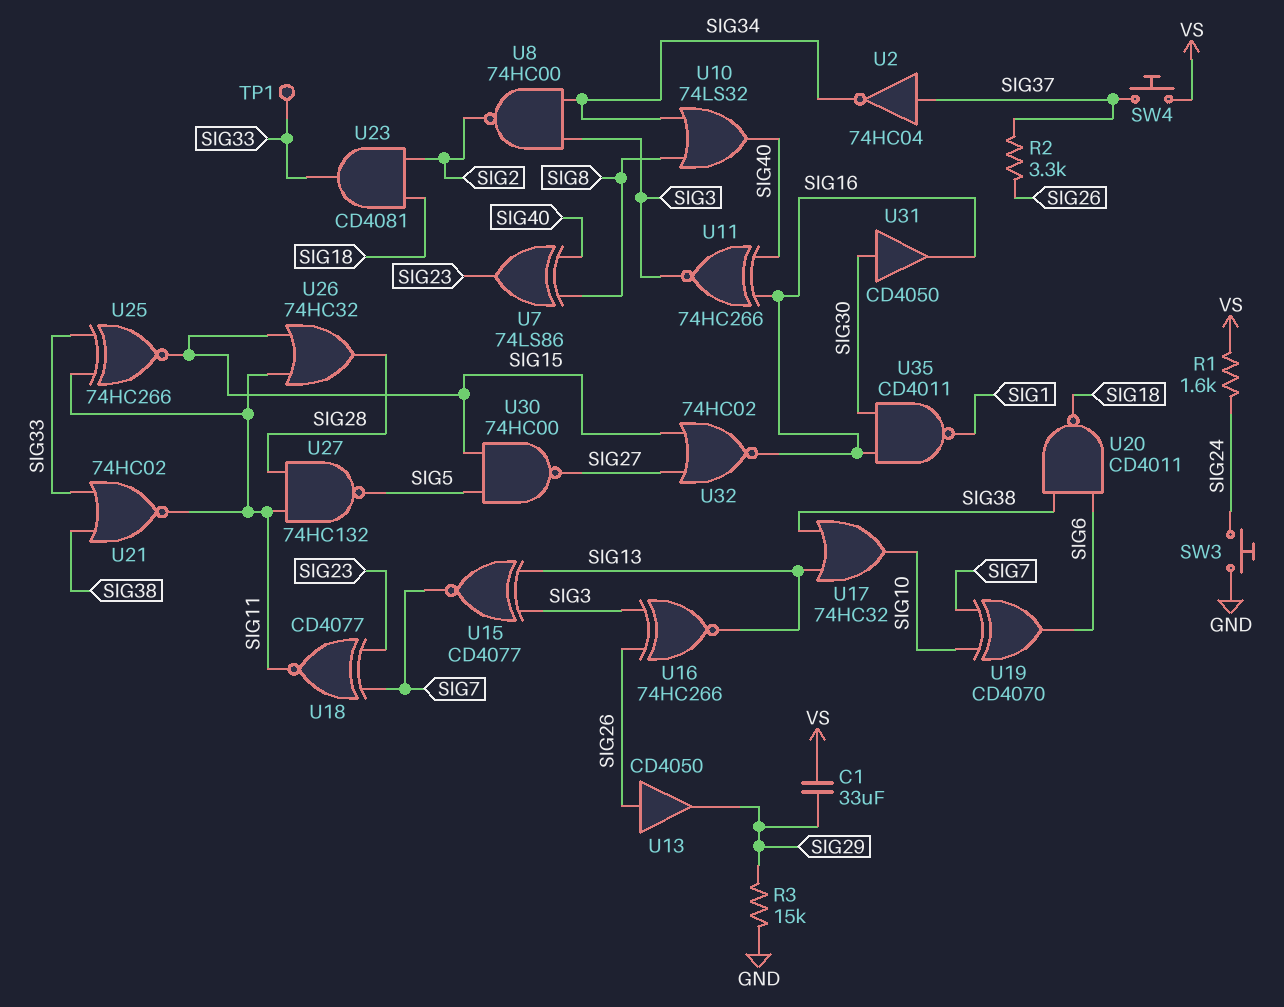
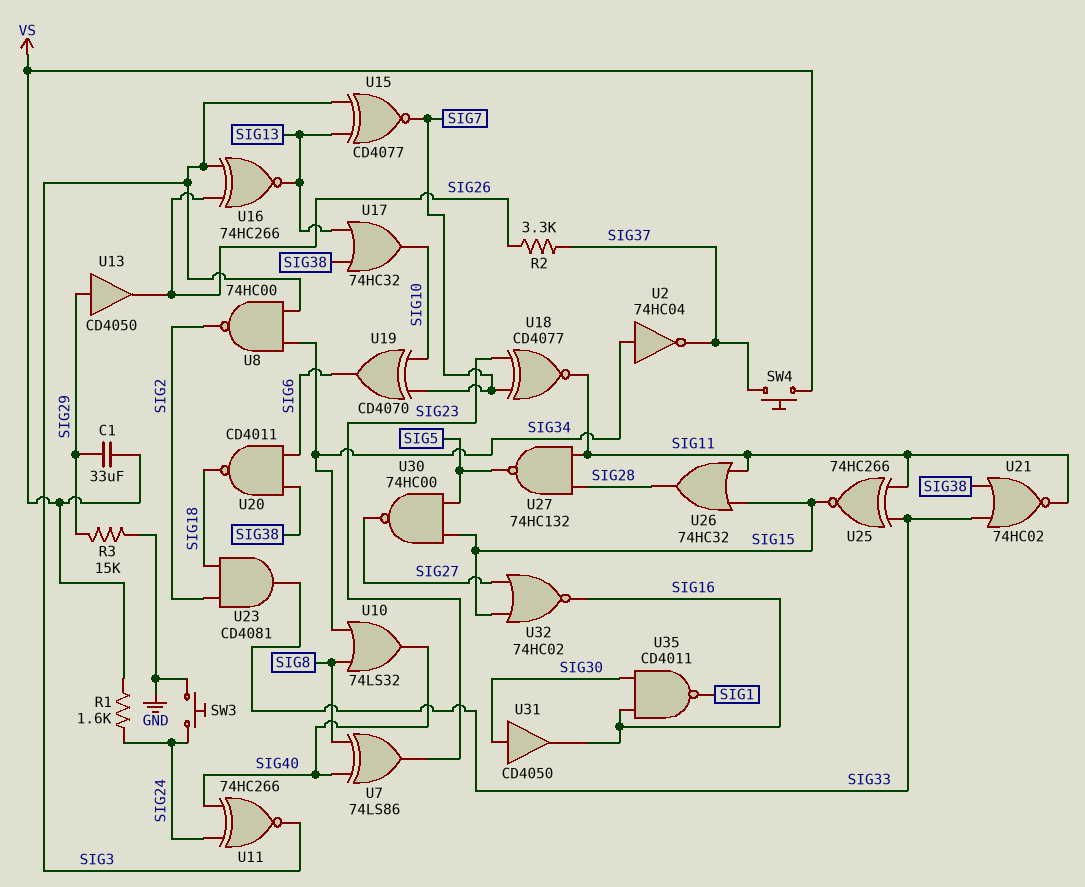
TP1: test point (SIG33) -> none
U2: NOT 74HC04 (in SIG37, out SIG34) -> NOT 74HC04 (in SIG34, out SIG37)
U11: XNOR 74HC266 (in SIG16, in SIG40, out SIG3) -> XNOR 74HC266 (in SIG24, in SIG40, out SIG3)
U13: buffer CD4050 (in SIG26, out SIG29) -> buffer CD4050 (in SIG29, out SIG26)

